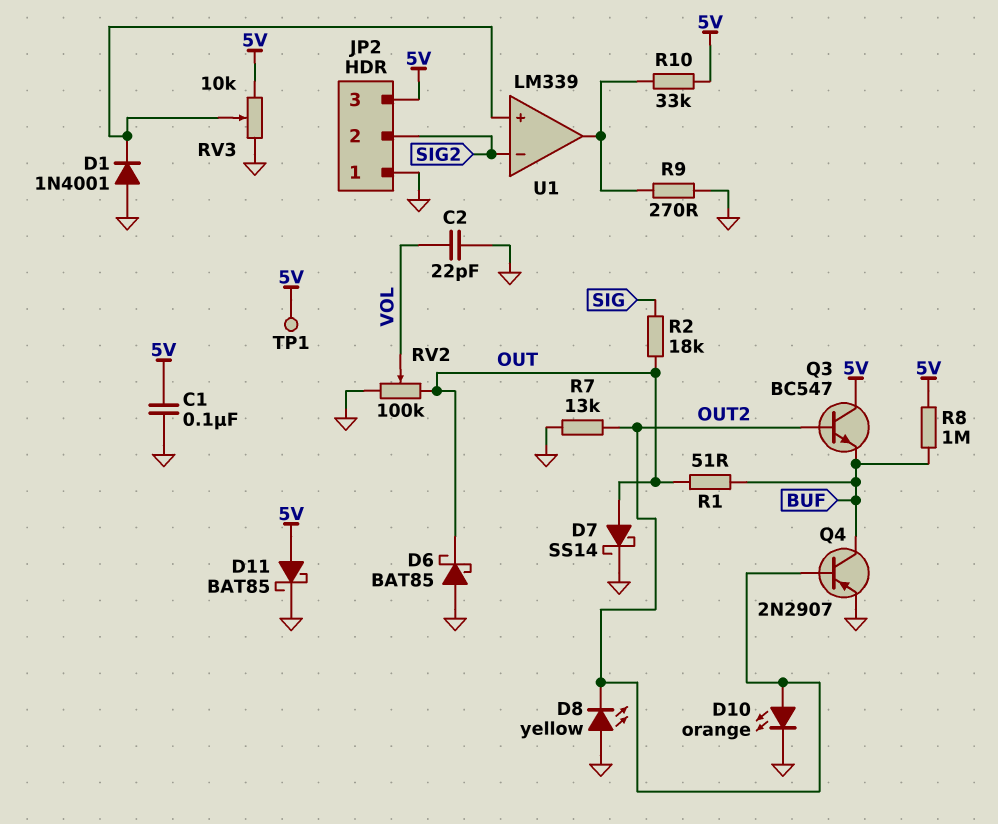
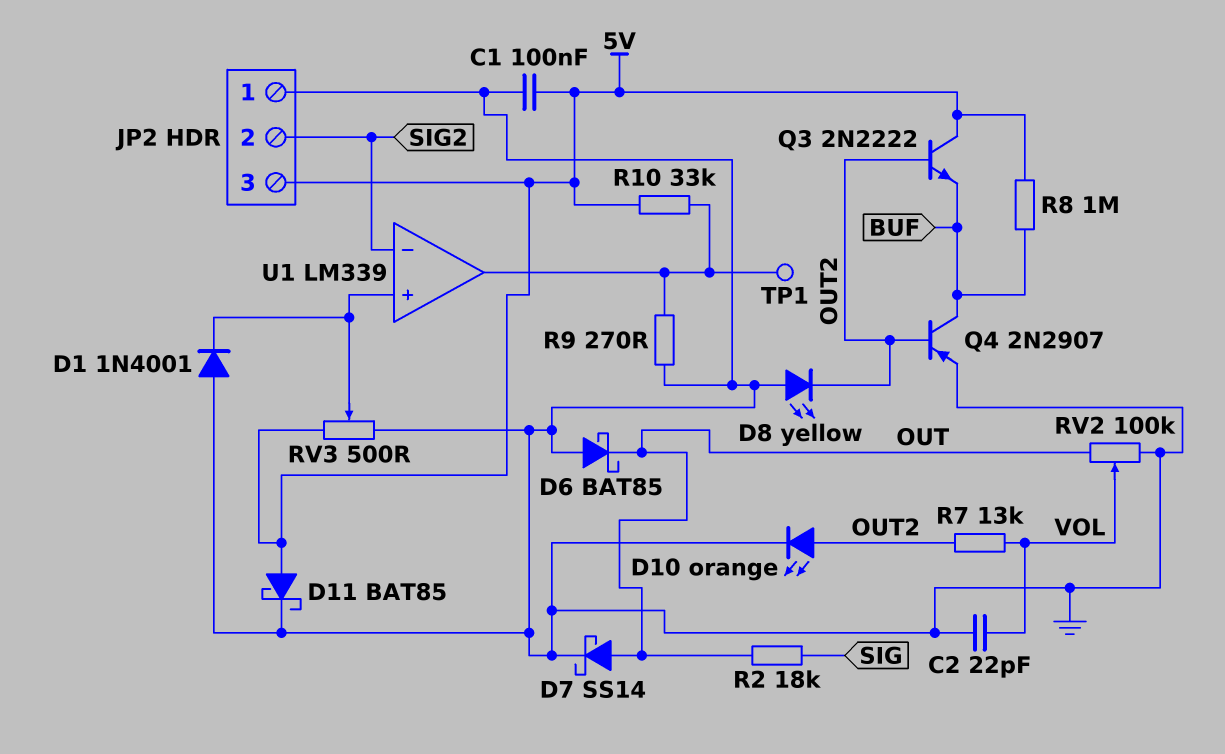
Q3: NPN BC547 (B OUT2, C 5V, E BUF) -> NPN 2N2222 (B OUT2, C 5V, E BUF)
R1: 51 (BUF, OUT) -> none
R7: 13k (GND, OUT2) -> 13k (OUT2, VOL)
RV3: 10k (5V, GND, wiper U1/in+) -> 500 (5V, GND, wiper U1/in+)
TP1: test point (5V) -> test point (U1/out)

